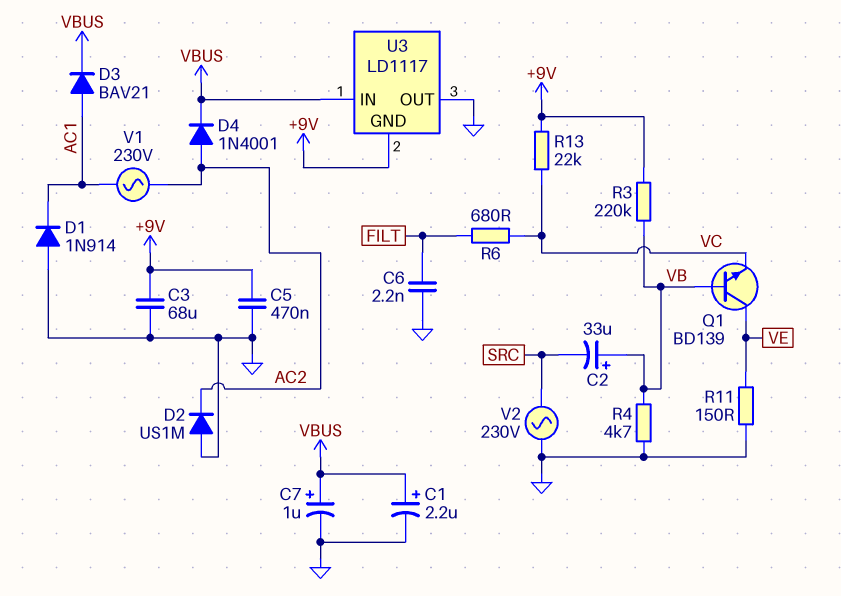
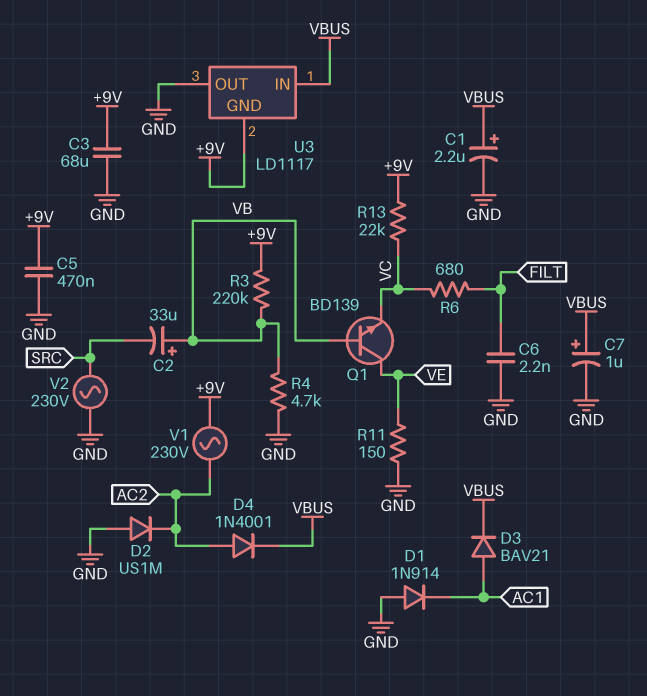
V1: AC 230V (AC1, AC2) -> AC 230V (+9V, AC2)

